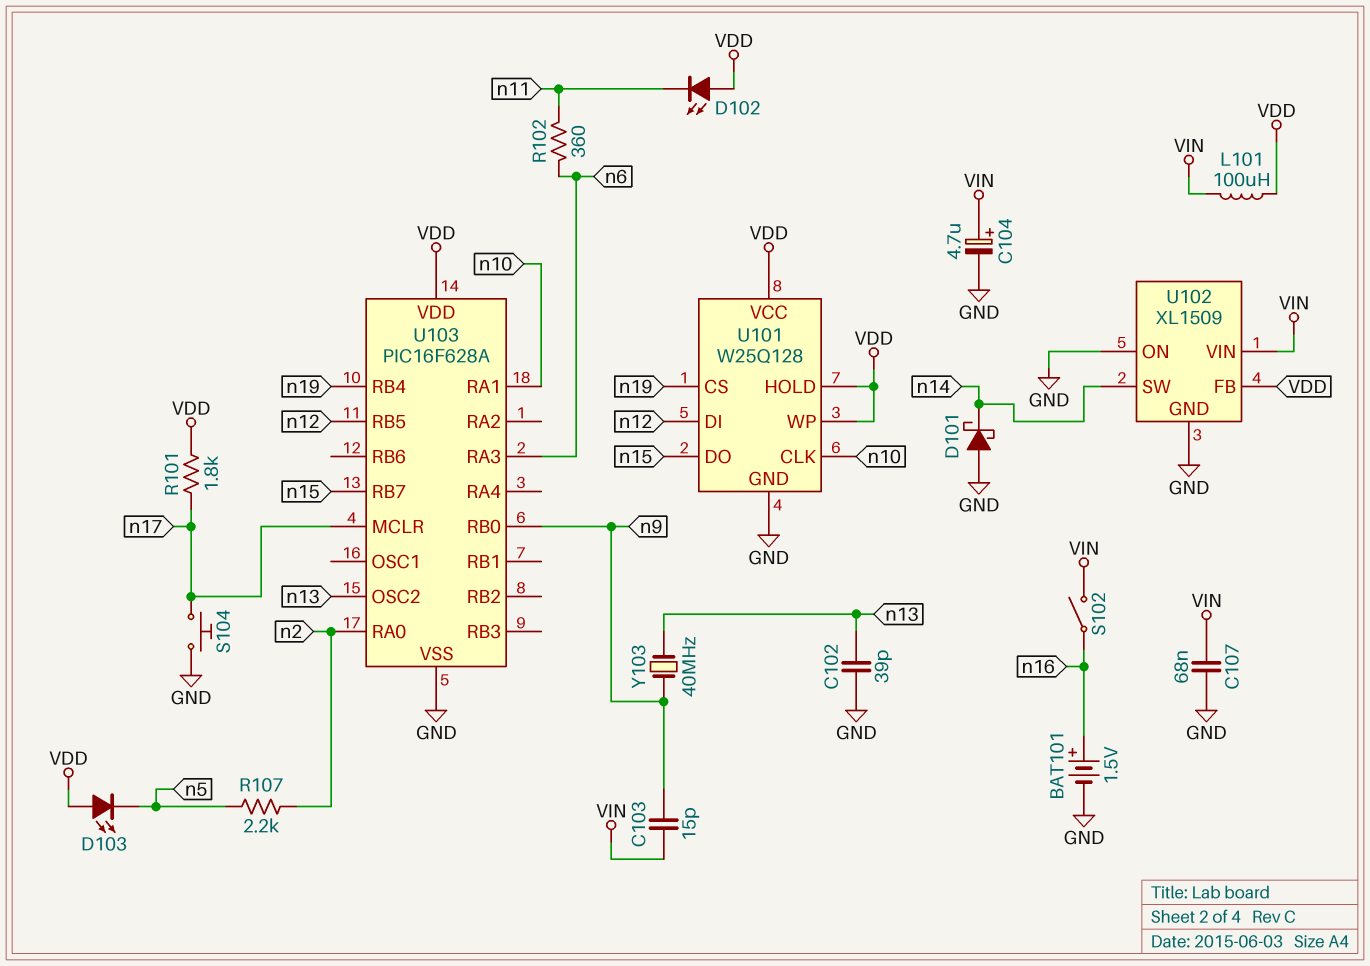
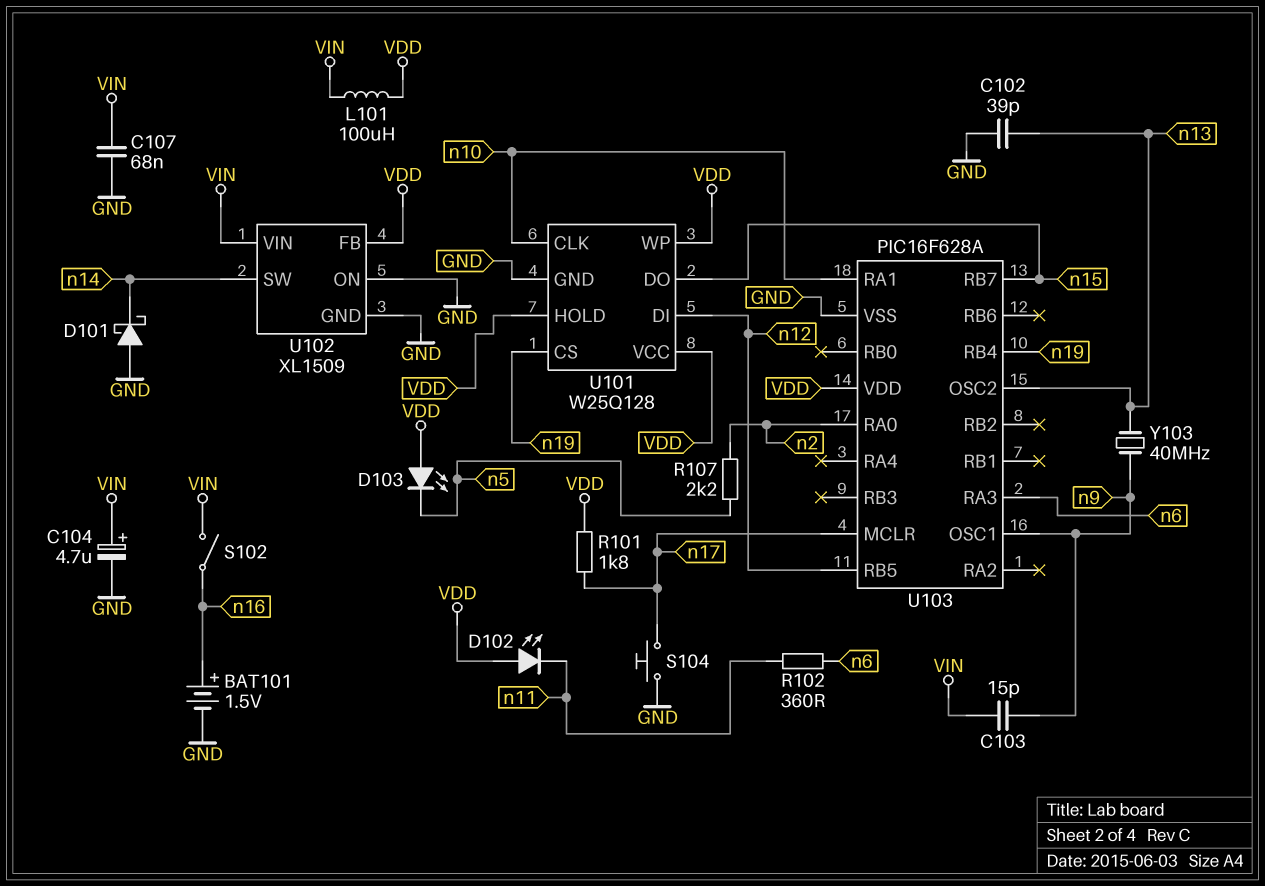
U103 pin OSC1: none -> n9
U103 pin RB0: n9 -> none

